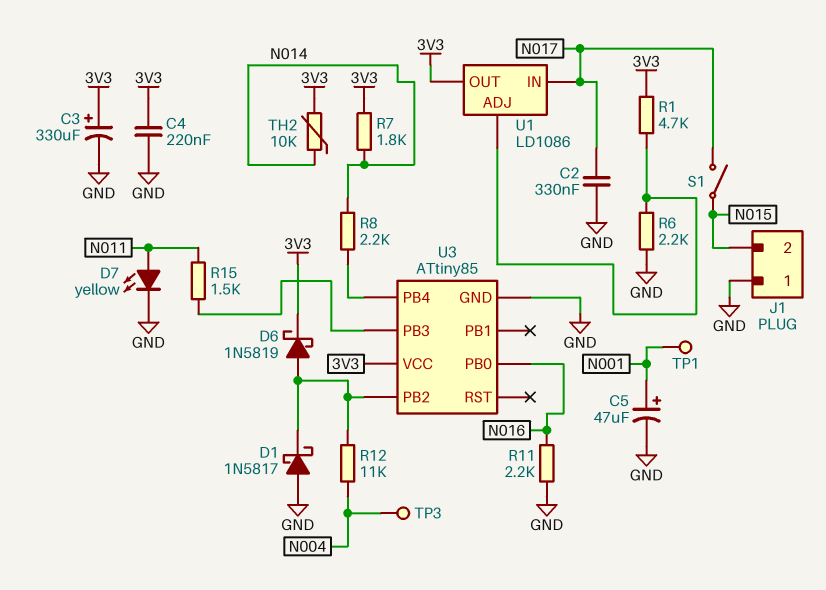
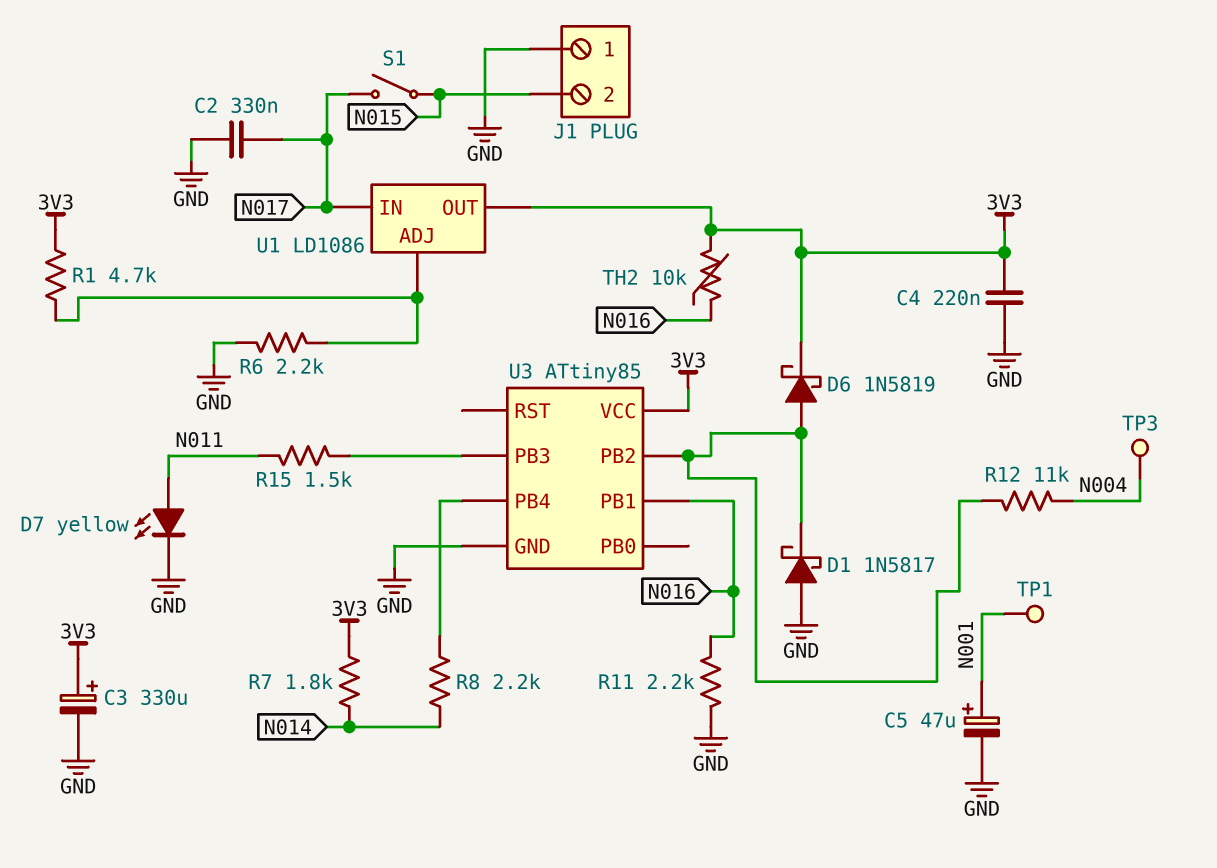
TH2: 10k (3V3, N014) -> 10k (3V3, N016)
U3 pin PB0: N016 -> none
U3 pin PB1: none -> N016

